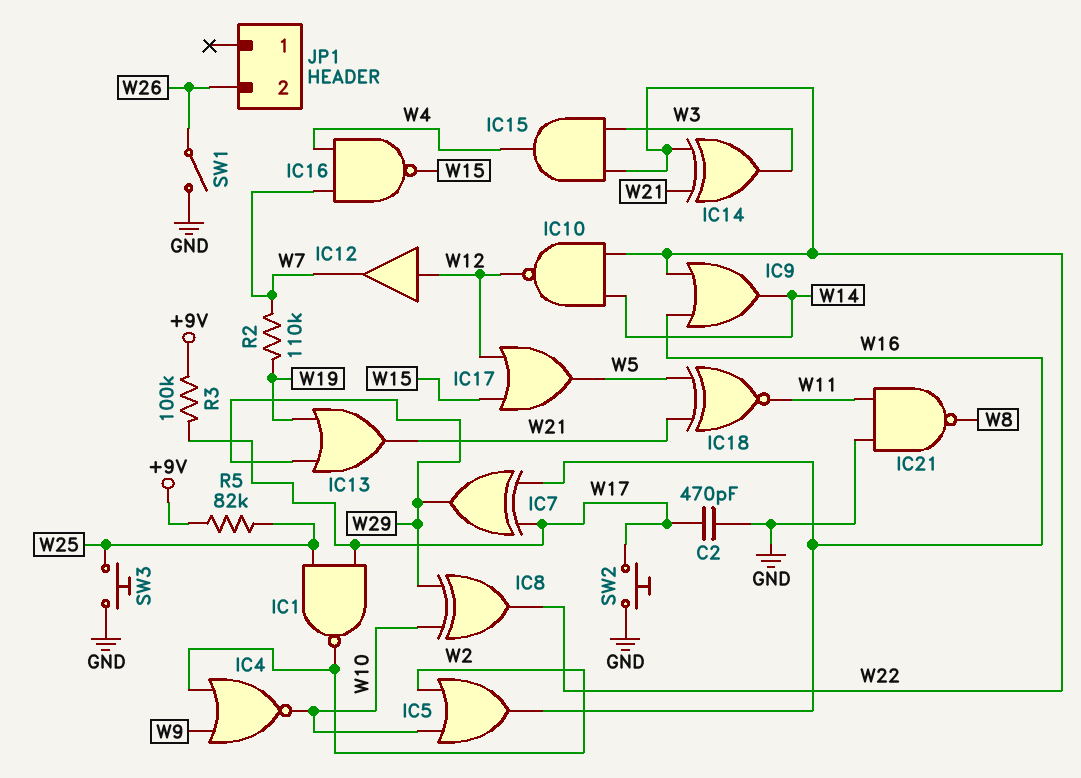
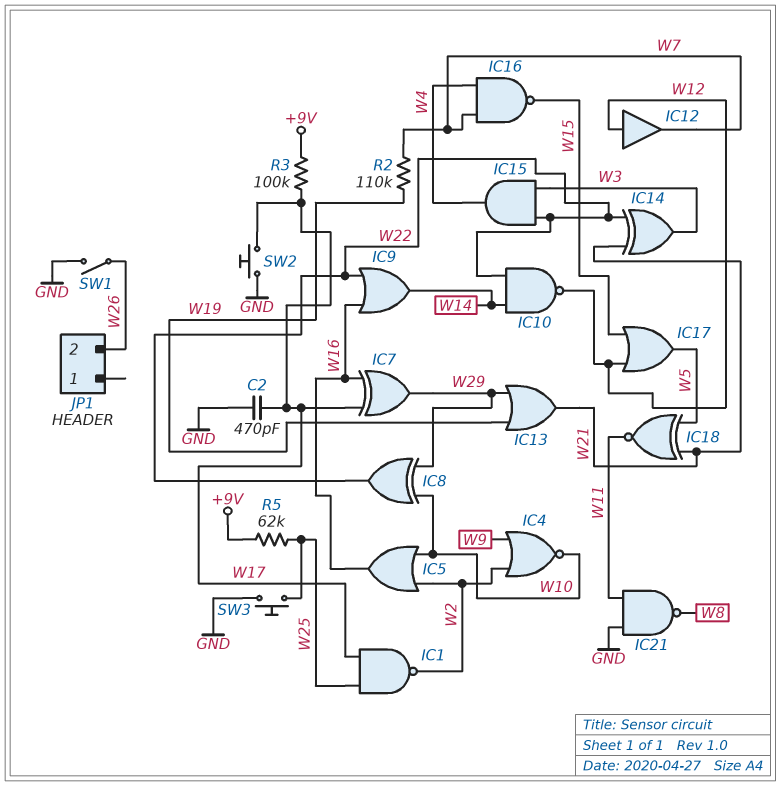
R5: 82k (+9V, W25) -> 62k (+9V, W25)

